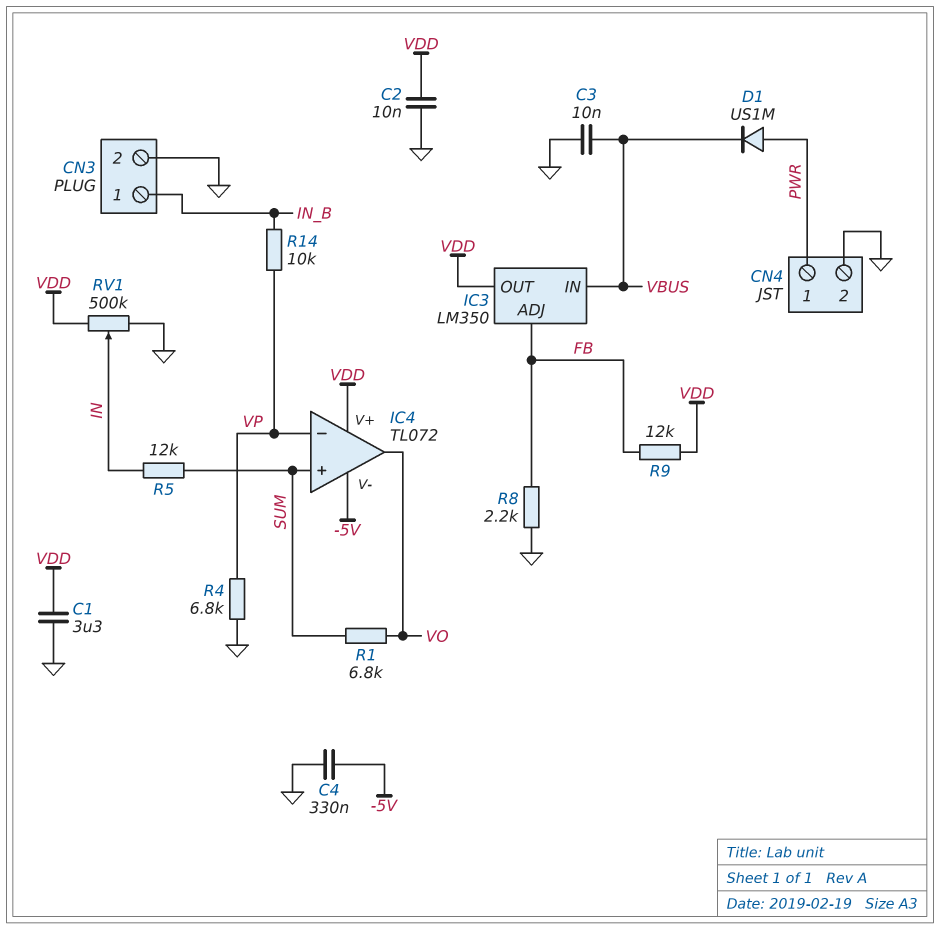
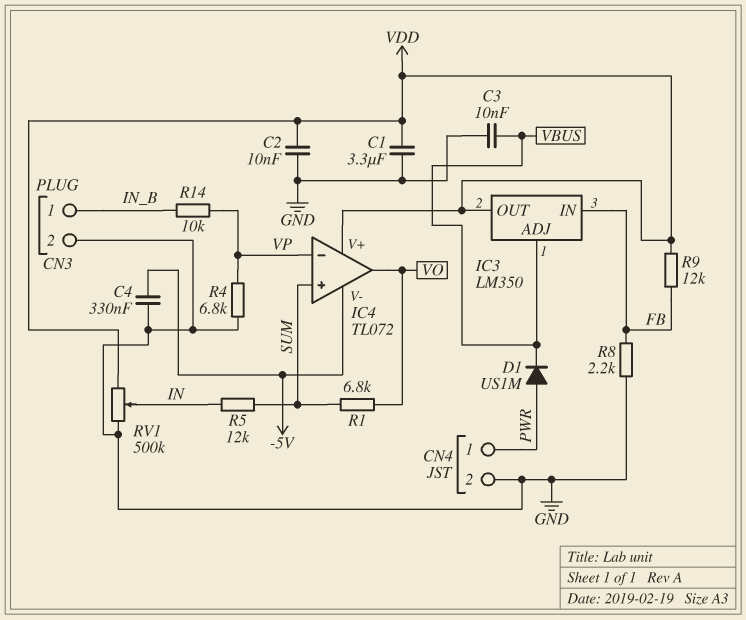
IC3 pin ADJ: FB -> VBUS
IC3 pin IN: VBUS -> FB

